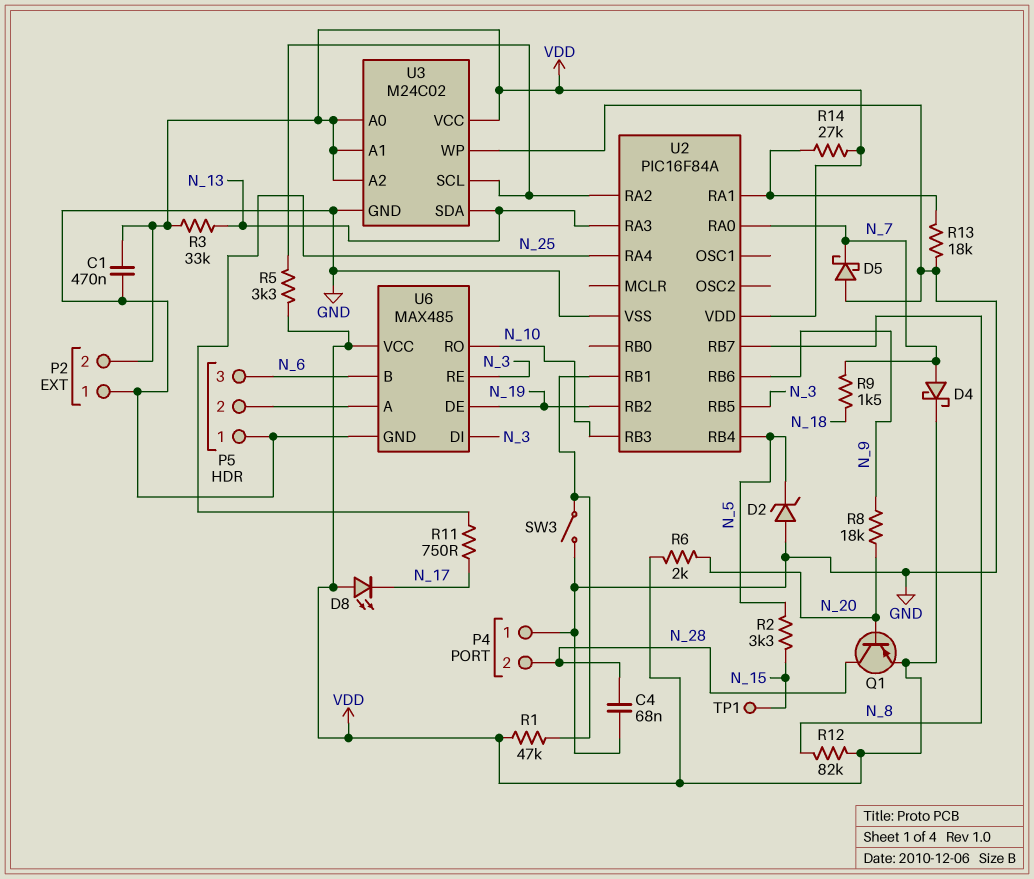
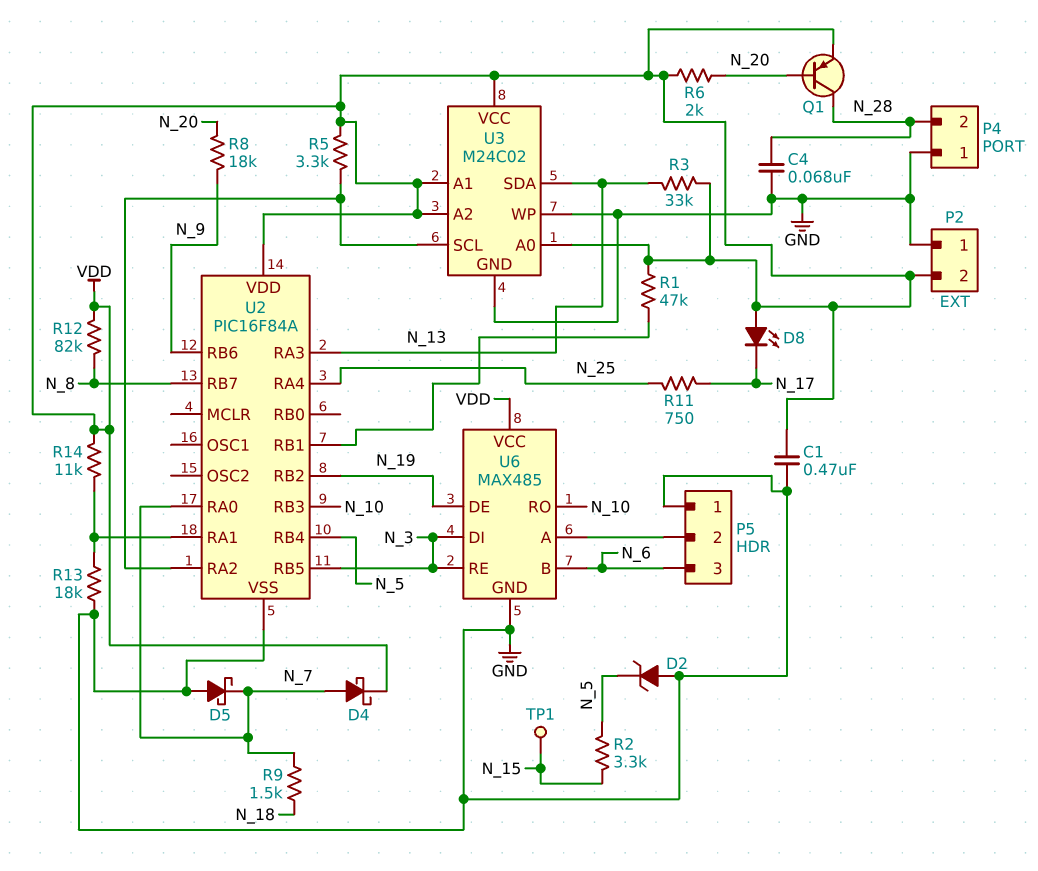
R14: 27k (U2/RA1, VDD) -> 11k (U2/RA1, VDD)
SW3: switch (GND, U2/RB1) -> none

